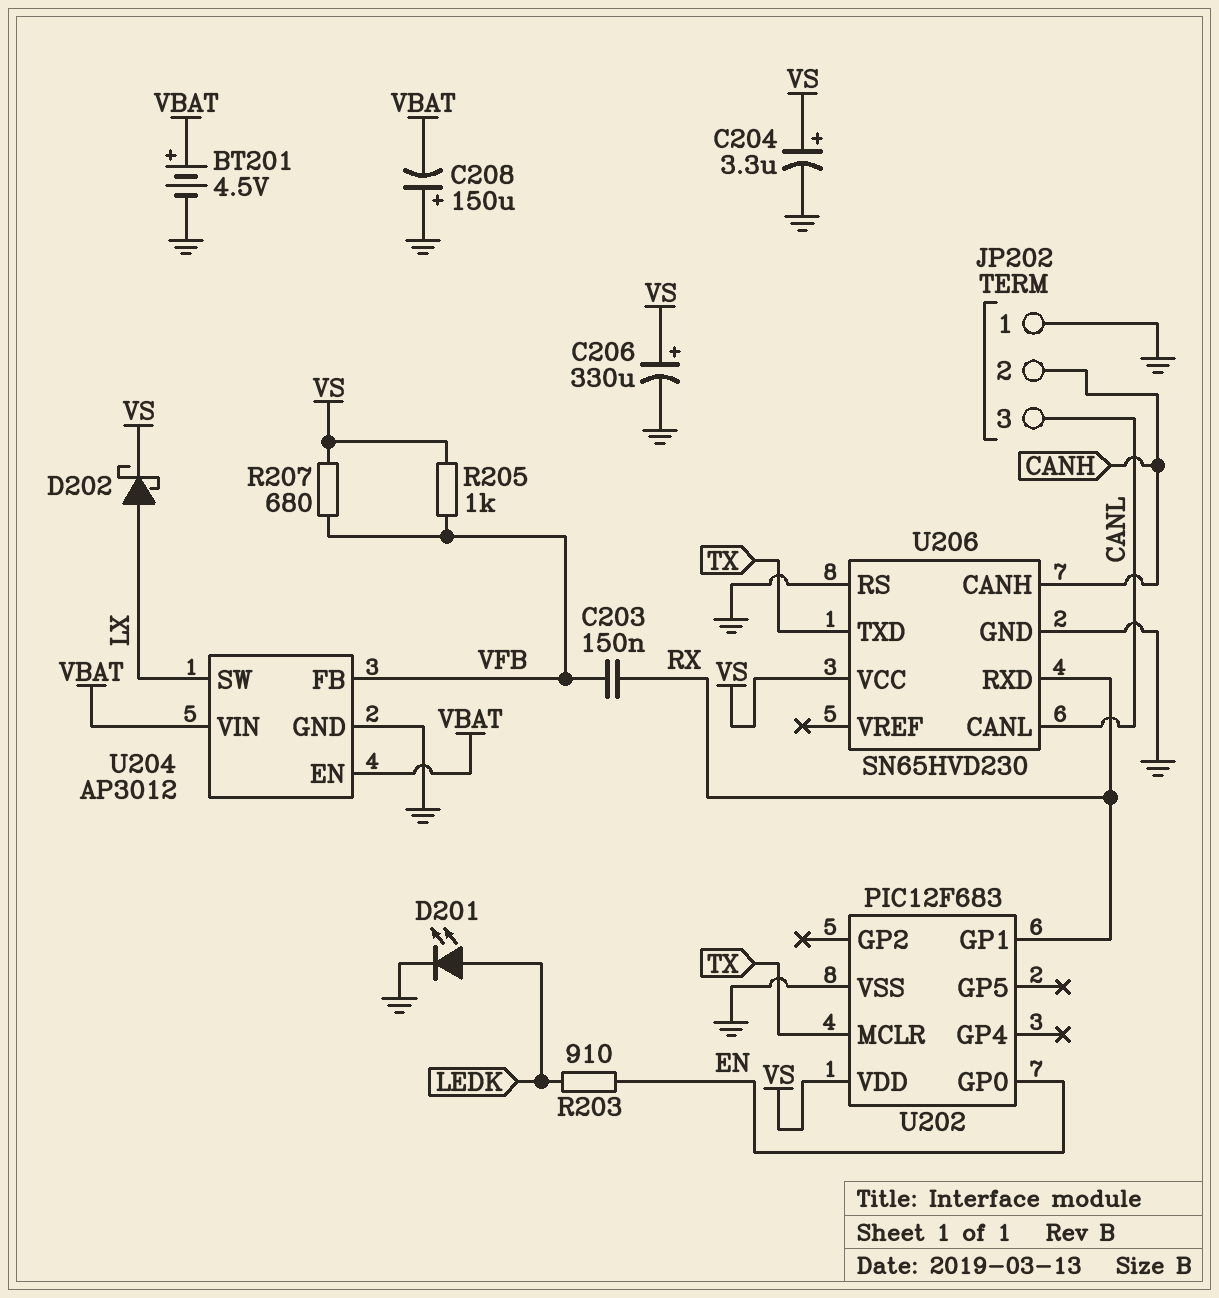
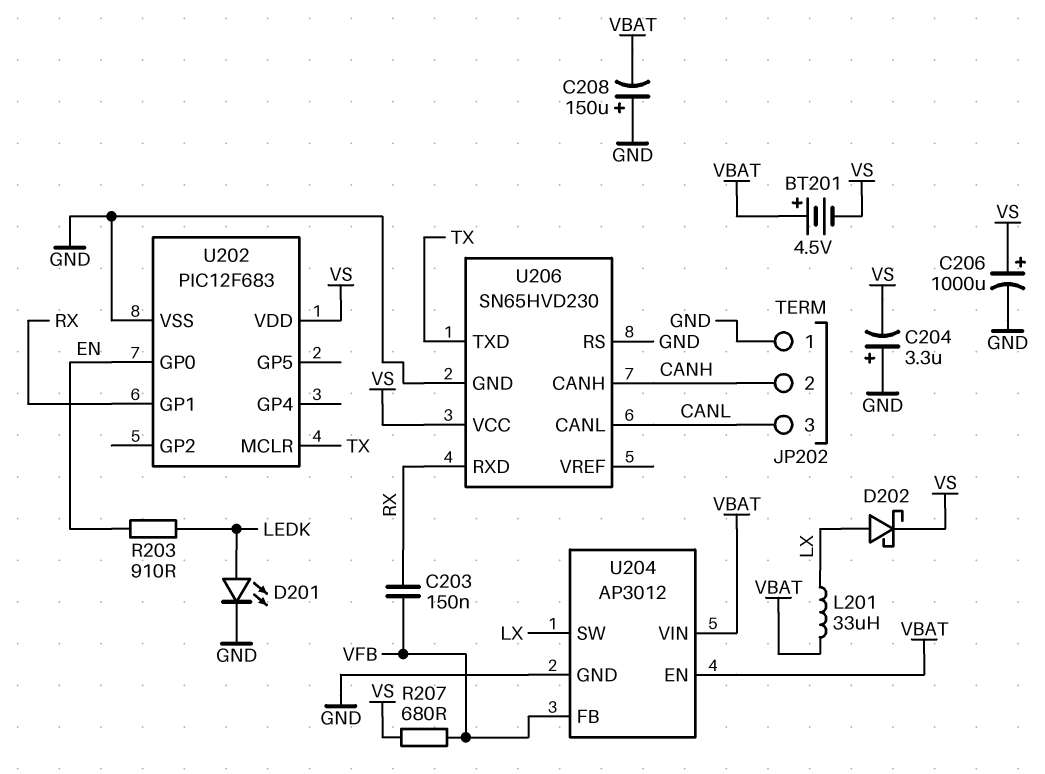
BT201: 4.5V (plus VBAT, minus GND) -> 4.5V (plus VBAT, minus VS)
C204: 3.3uF (plus VS, minus GND) -> 3.3uF (plus GND, minus VS)
C206: 330uF (plus VS, minus GND) -> 1000uF (plus VS, minus GND)
L201: none -> 33uH (LX, VBAT)
R205: 1k (VFB, VS) -> none

